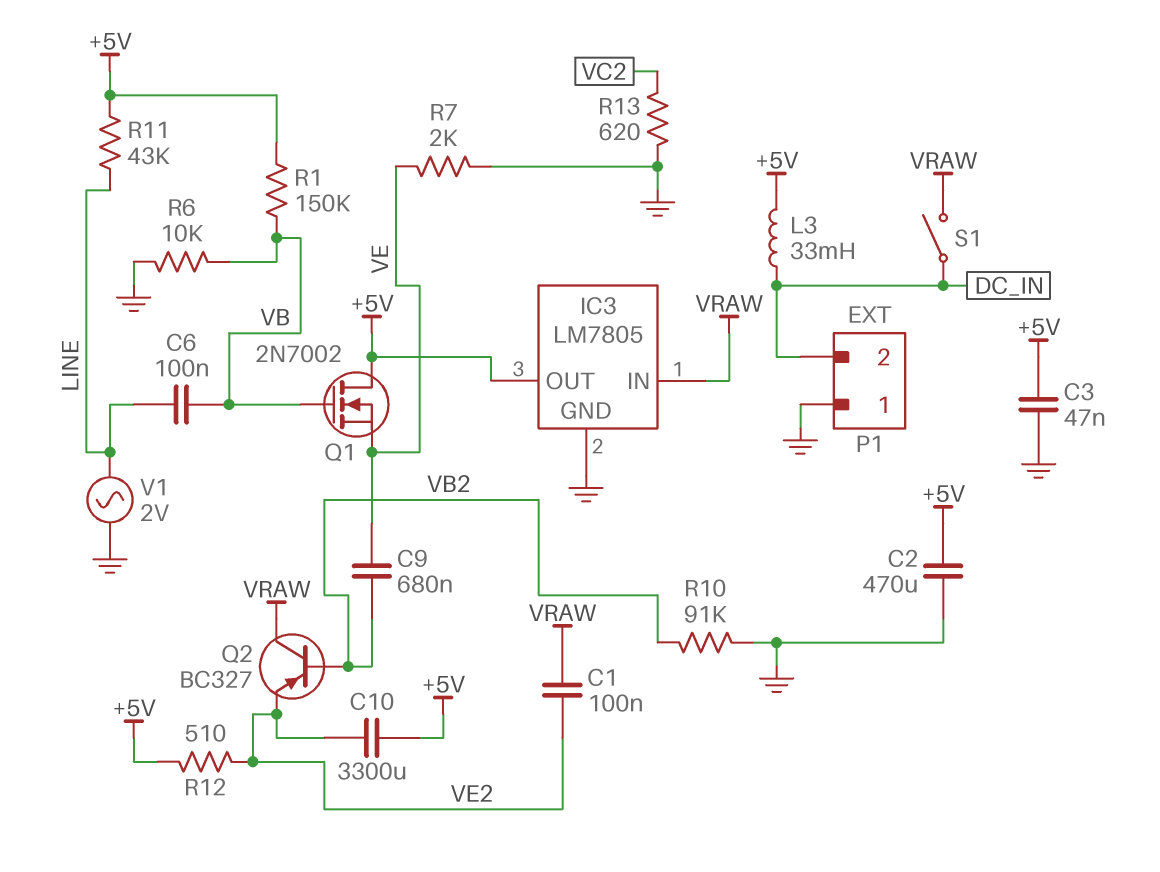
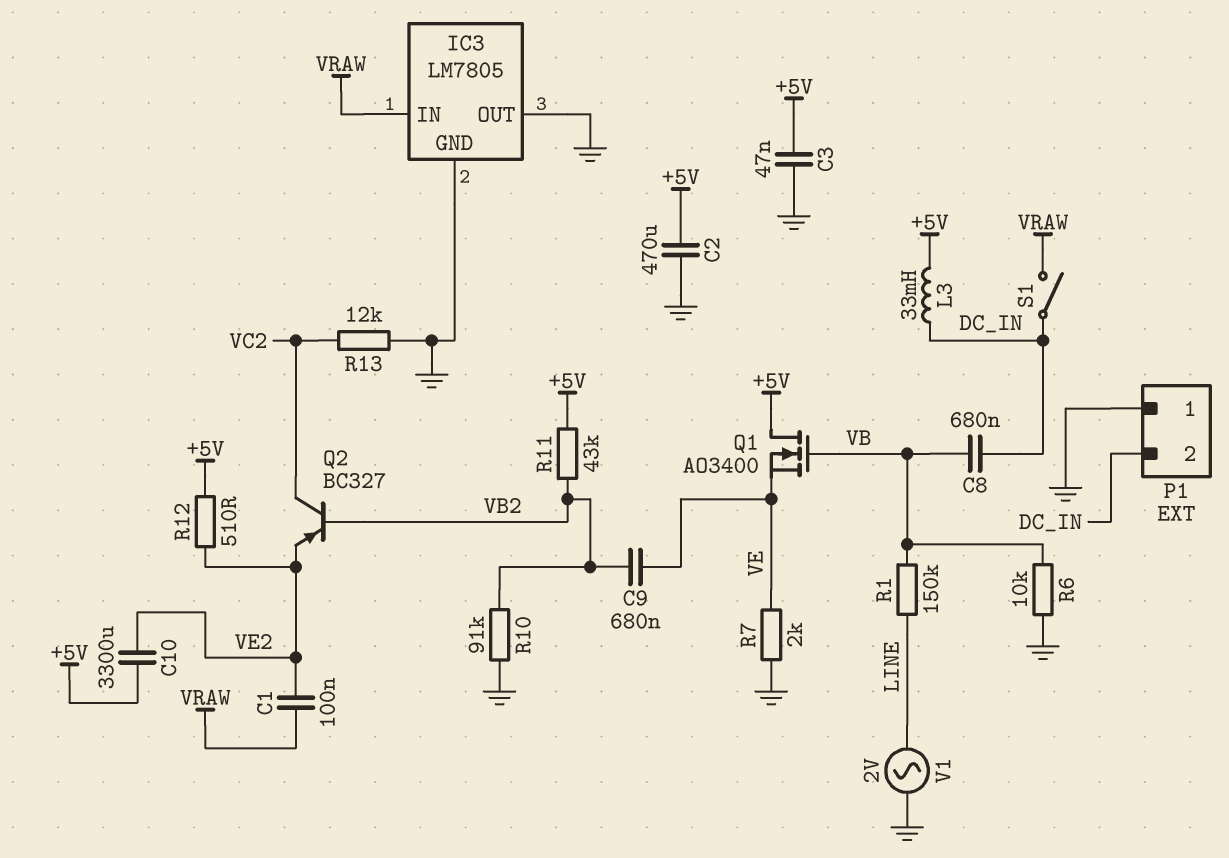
C6: 100nF (LINE, VB) -> none
C8: none -> 680nF (DC_IN, VB)
IC3 pin OUT: +5V -> GND
Q1: NMOS 2N7002 (G VB, D +5V, S VE) -> NMOS AO3400 (G VB, D +5V, S VE)
Q2: PNP BC327 (B VB2, C VRAW, E VE2) -> PNP BC327 (B VB2, C VC2, E VE2)
R1: 150k (+5V, VB) -> 150k (LINE, VB)
R11: 43k (+5V, LINE) -> 43k (+5V, VB2)
R13: 620 (GND, VC2) -> 12k (GND, VC2)

